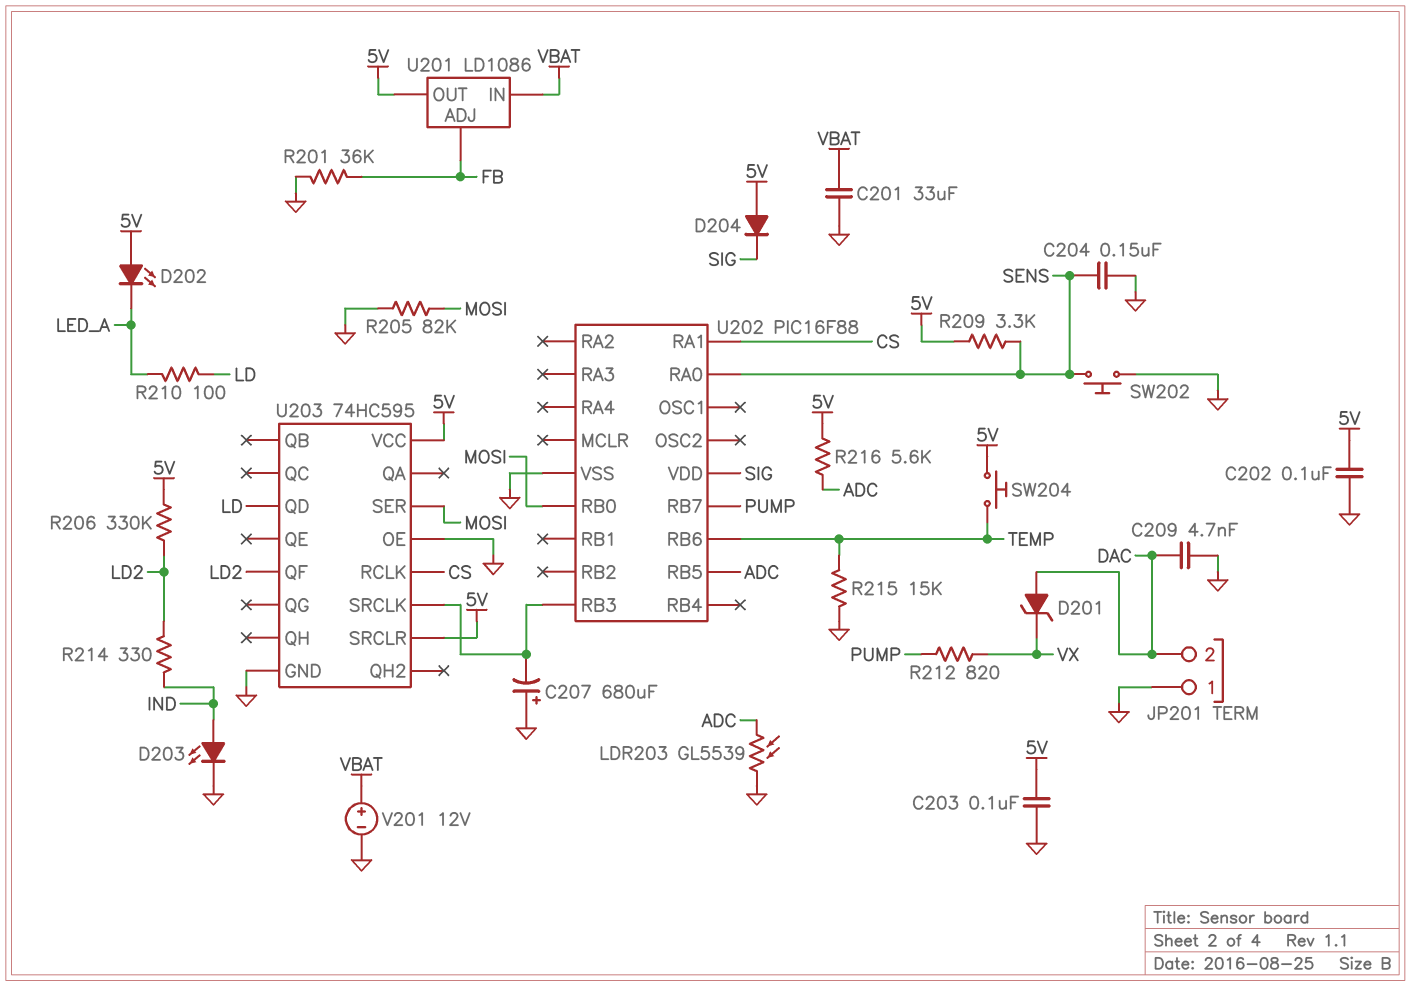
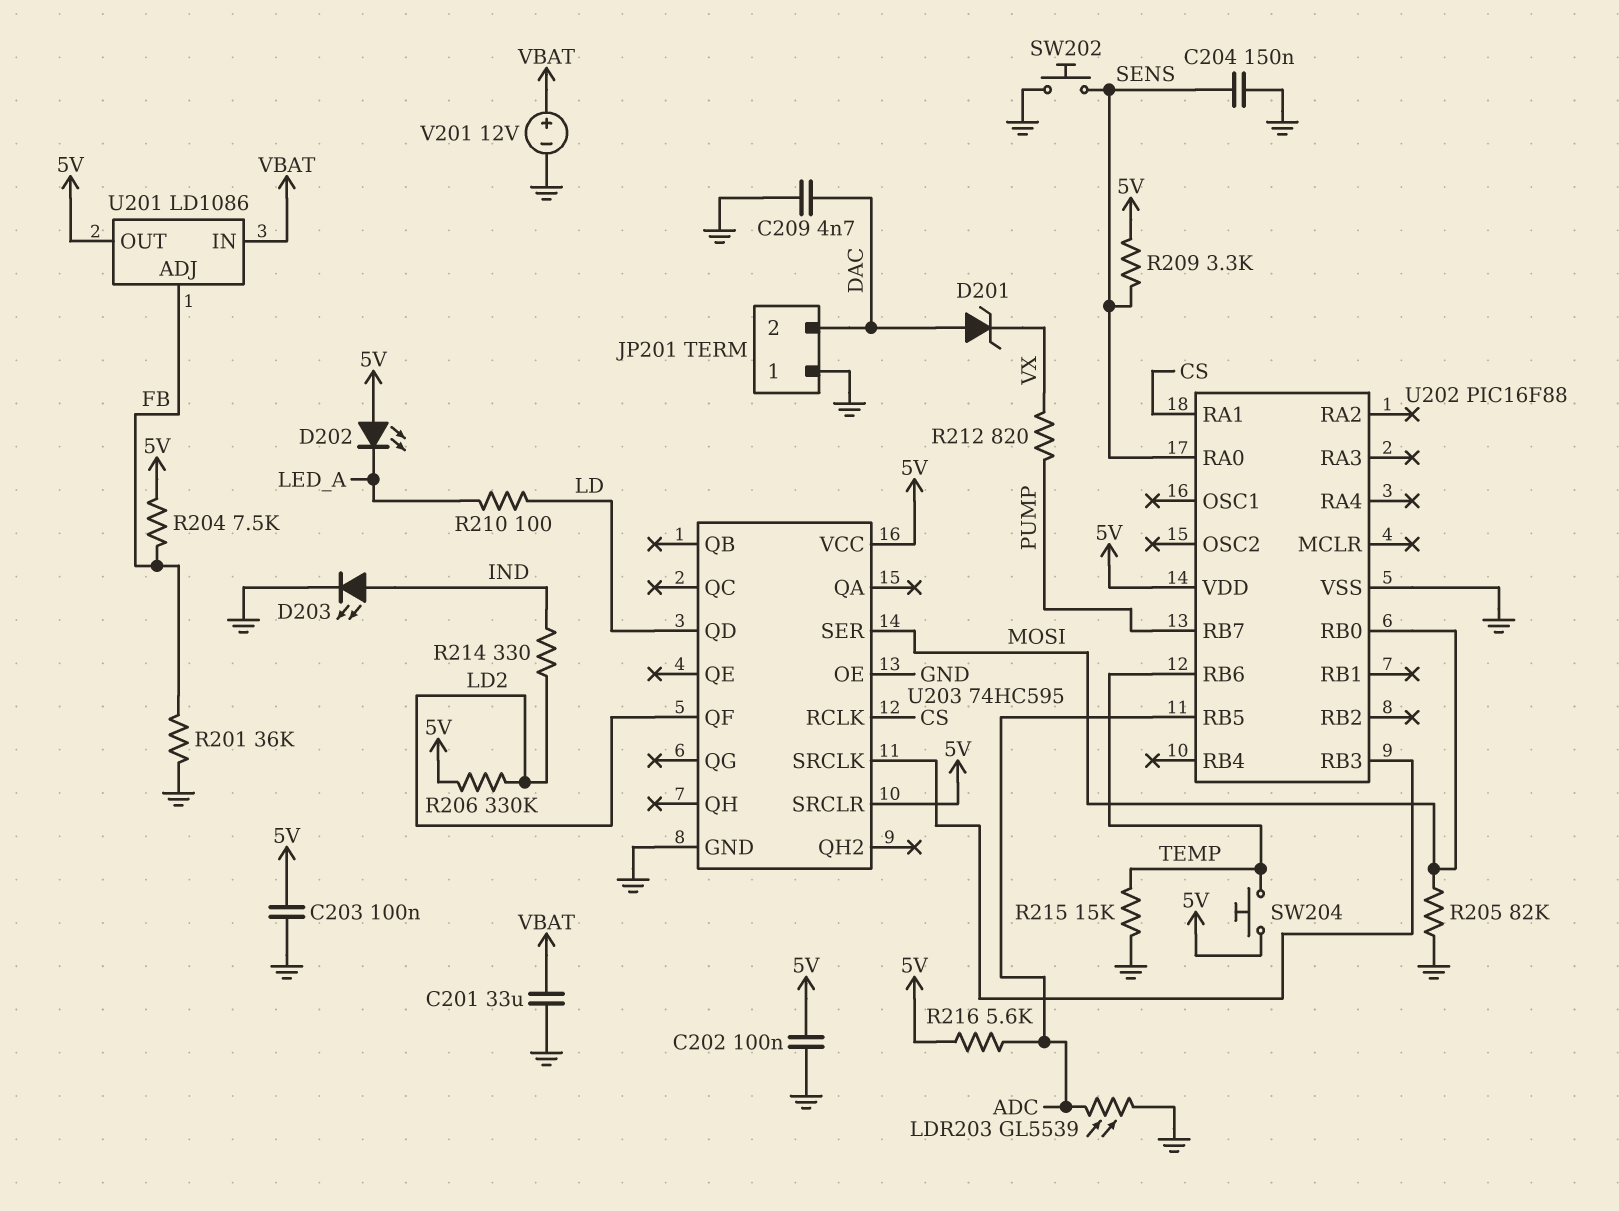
C207: 680uF (plus GND, minus U202/RB3) -> none
D204: diode (A 5V, K SIG) -> none
R204: none -> 7.5k (5V, FB)
U202 pin VDD: SIG -> 5V

